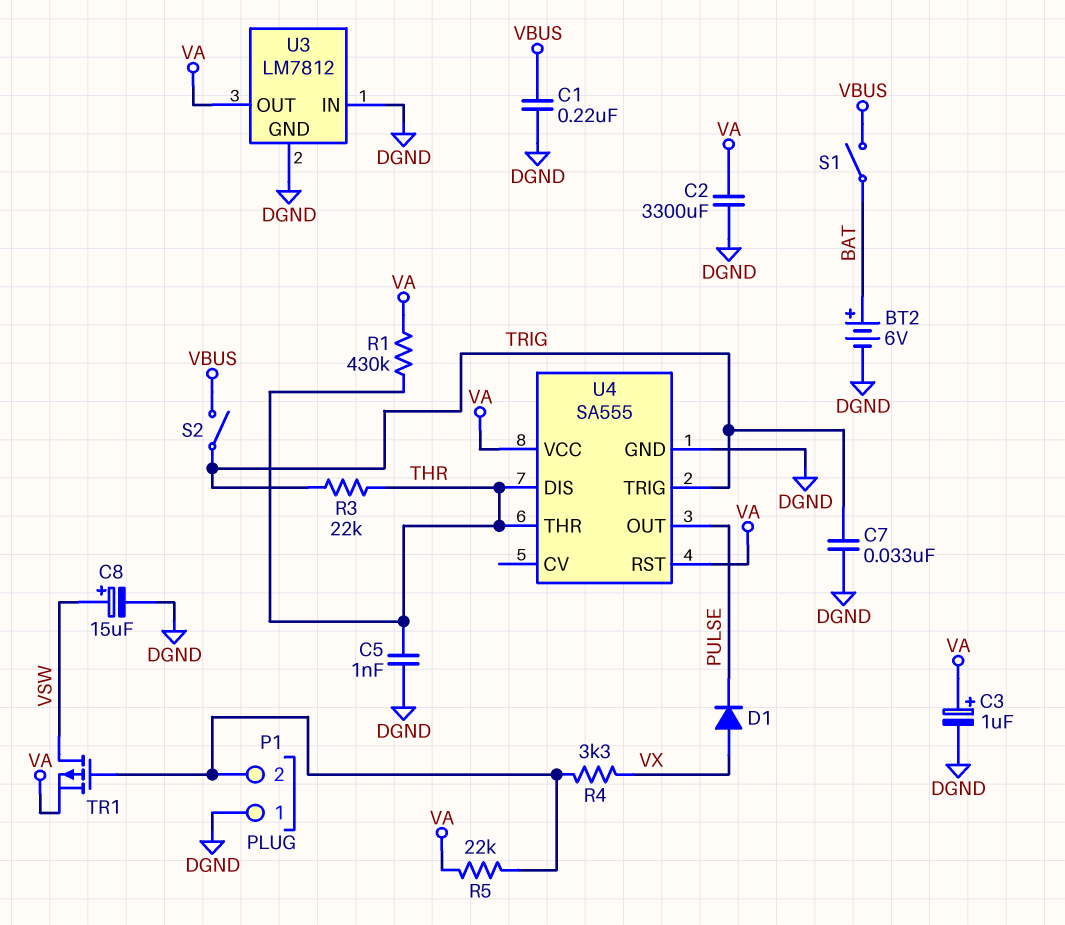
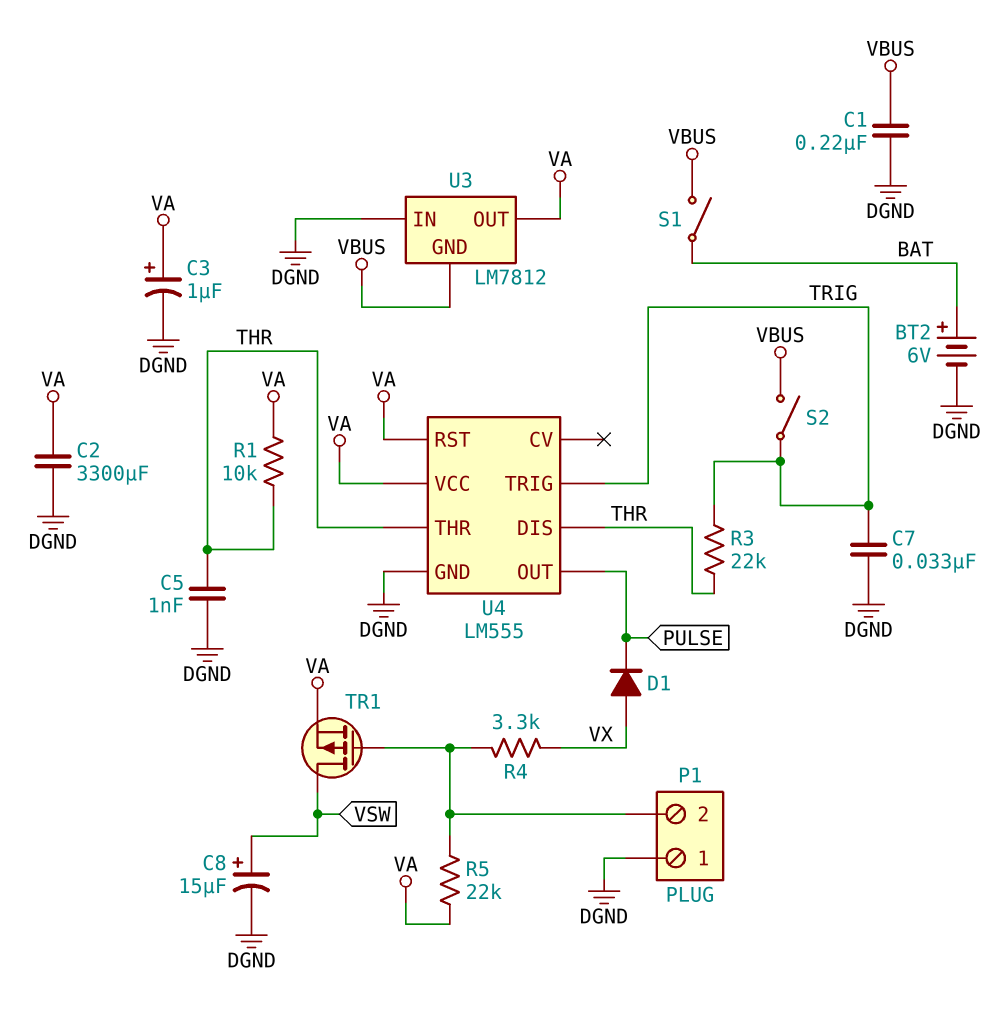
R1: 430k (THR, VA) -> 10k (THR, VA)
U3 pin GND: DGND -> VBUS
U4: SA555 -> LM555

